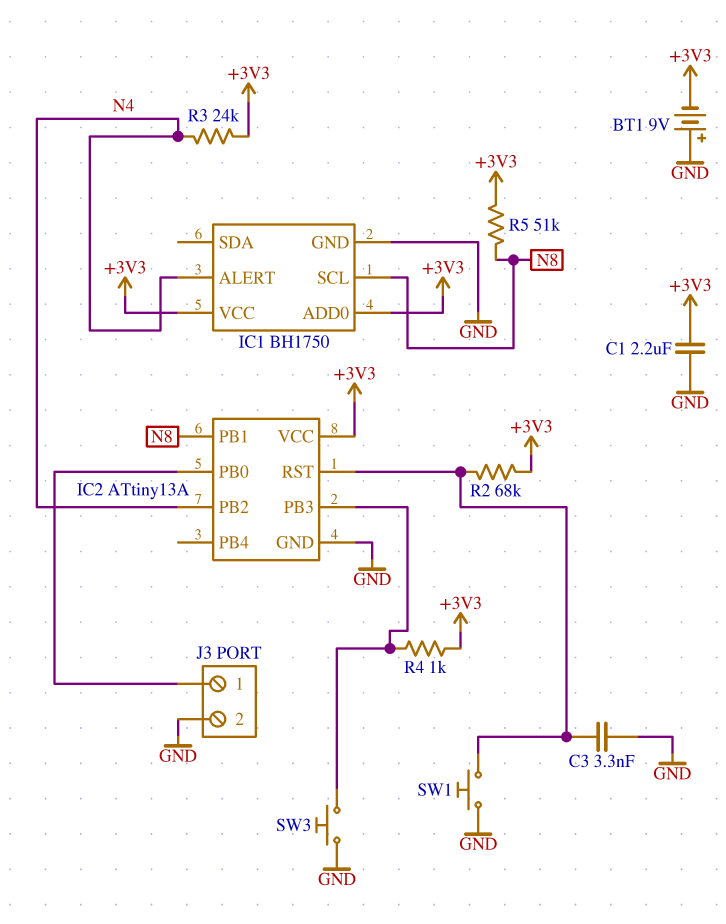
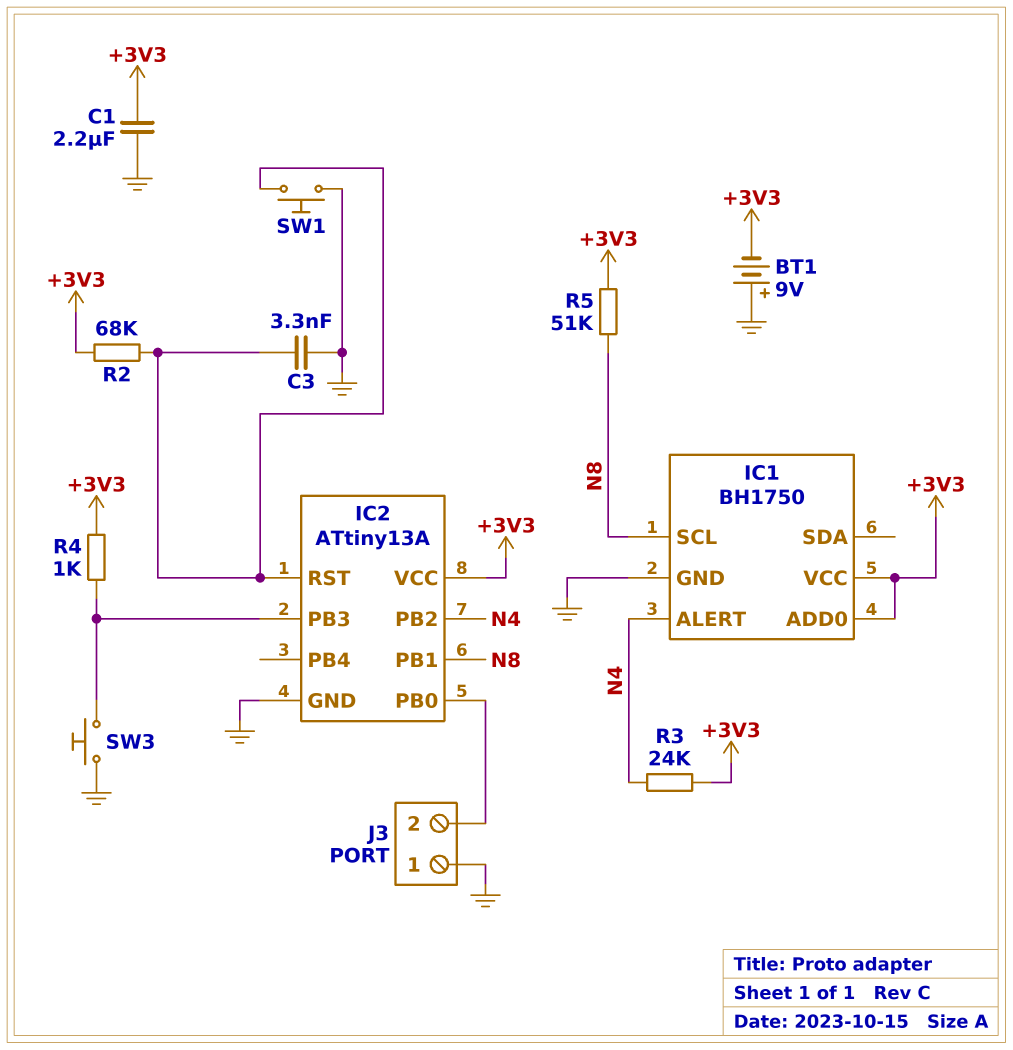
J3 pin 1: IC2/PB0 -> GND
J3 pin 2: GND -> IC2/PB0

